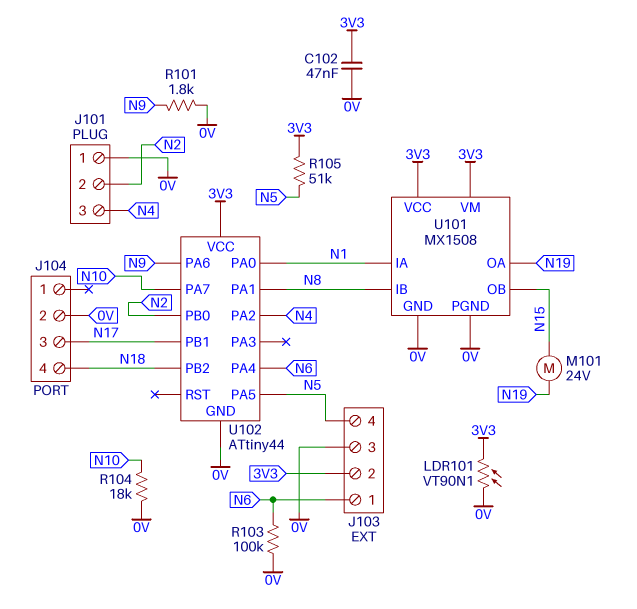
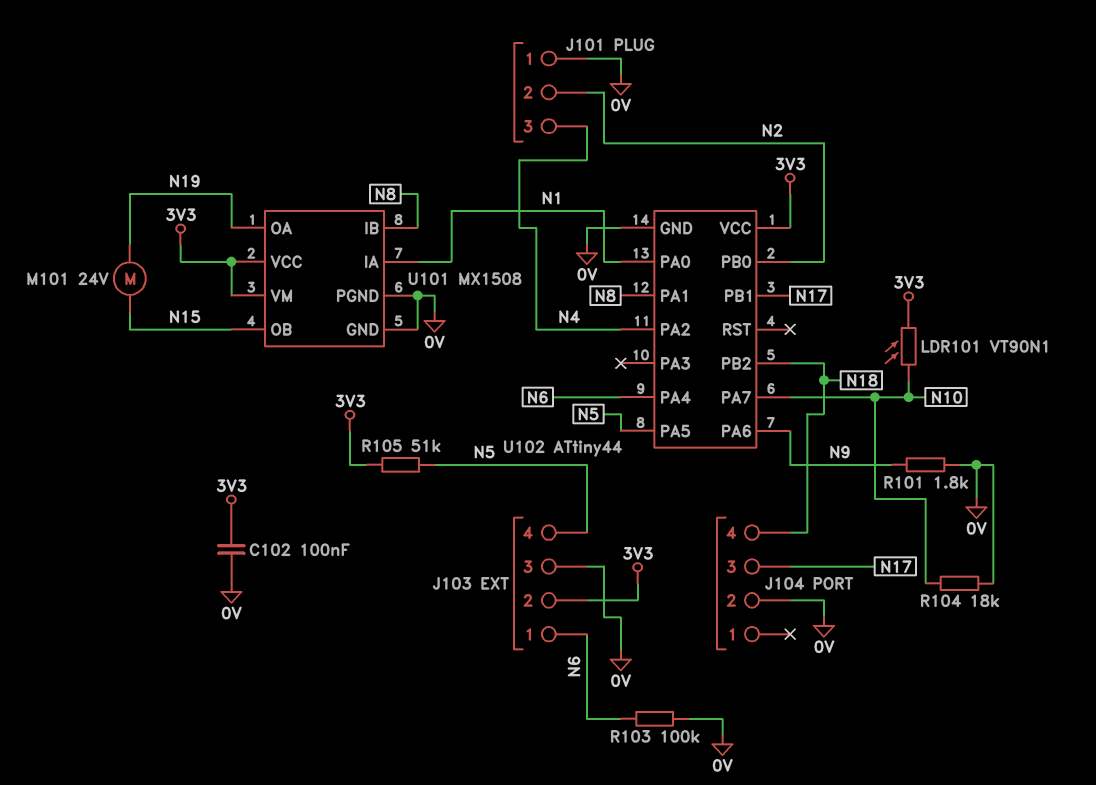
C102: 47nF (0V, 3V3) -> 100nF (0V, 3V3)
LDR101: VT90N1 (0V, 3V3) -> VT90N1 (3V3, N10)

